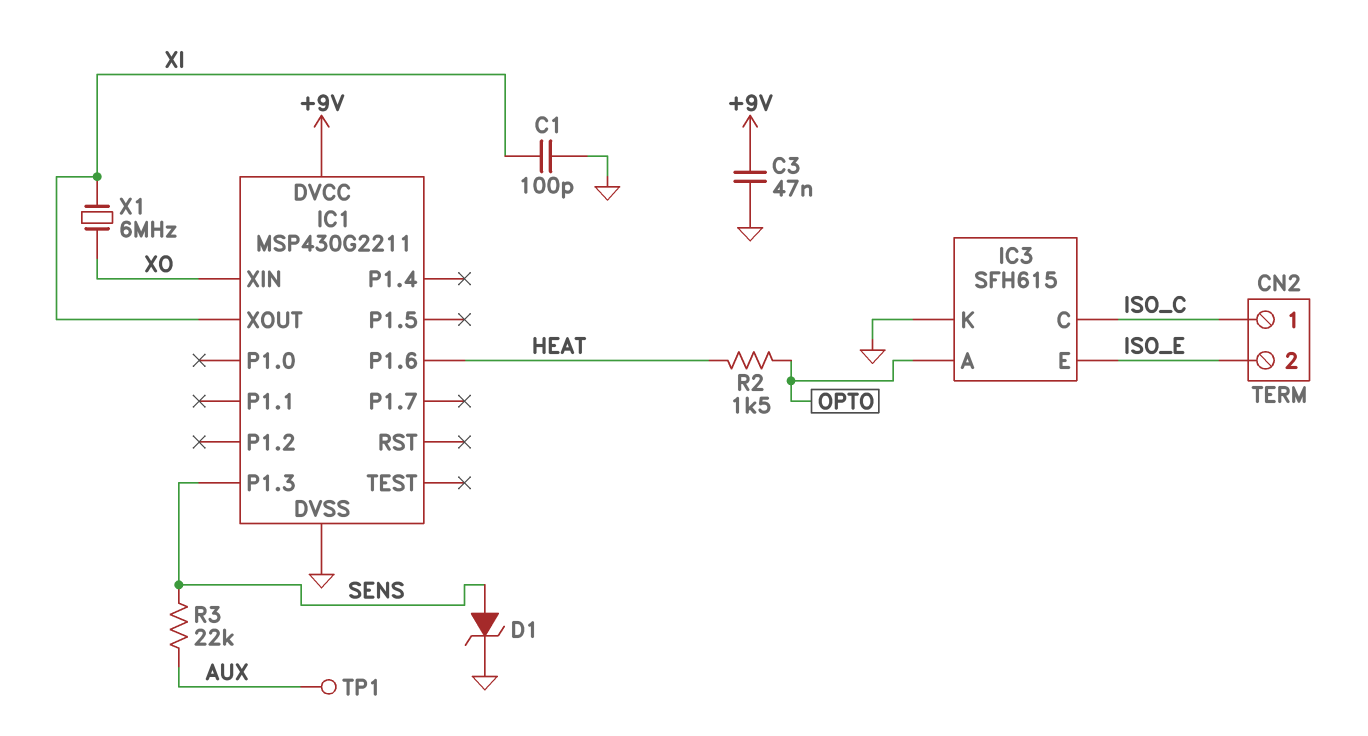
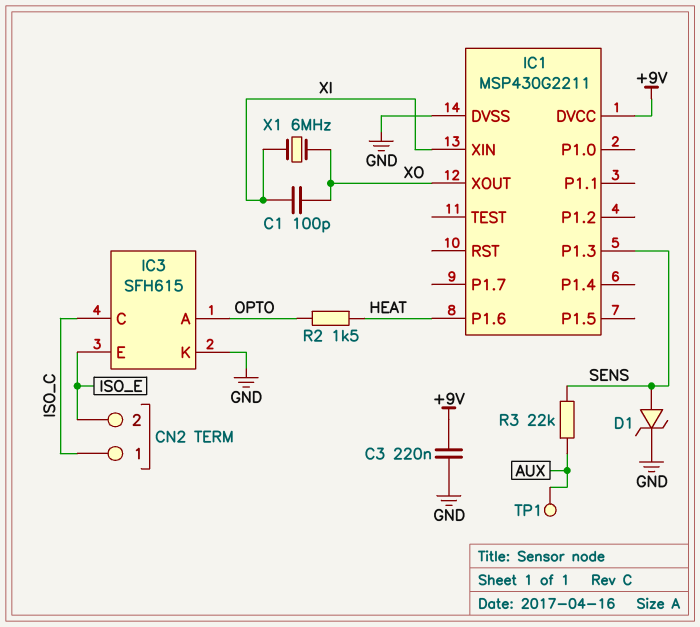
C1: 100pF (GND, XI) -> 100pF (XI, XO)
C3: 47nF (+9V, GND) -> 220nF (+9V, GND)
IC1 pin XIN: XO -> XI
IC1 pin XOUT: XI -> XO

